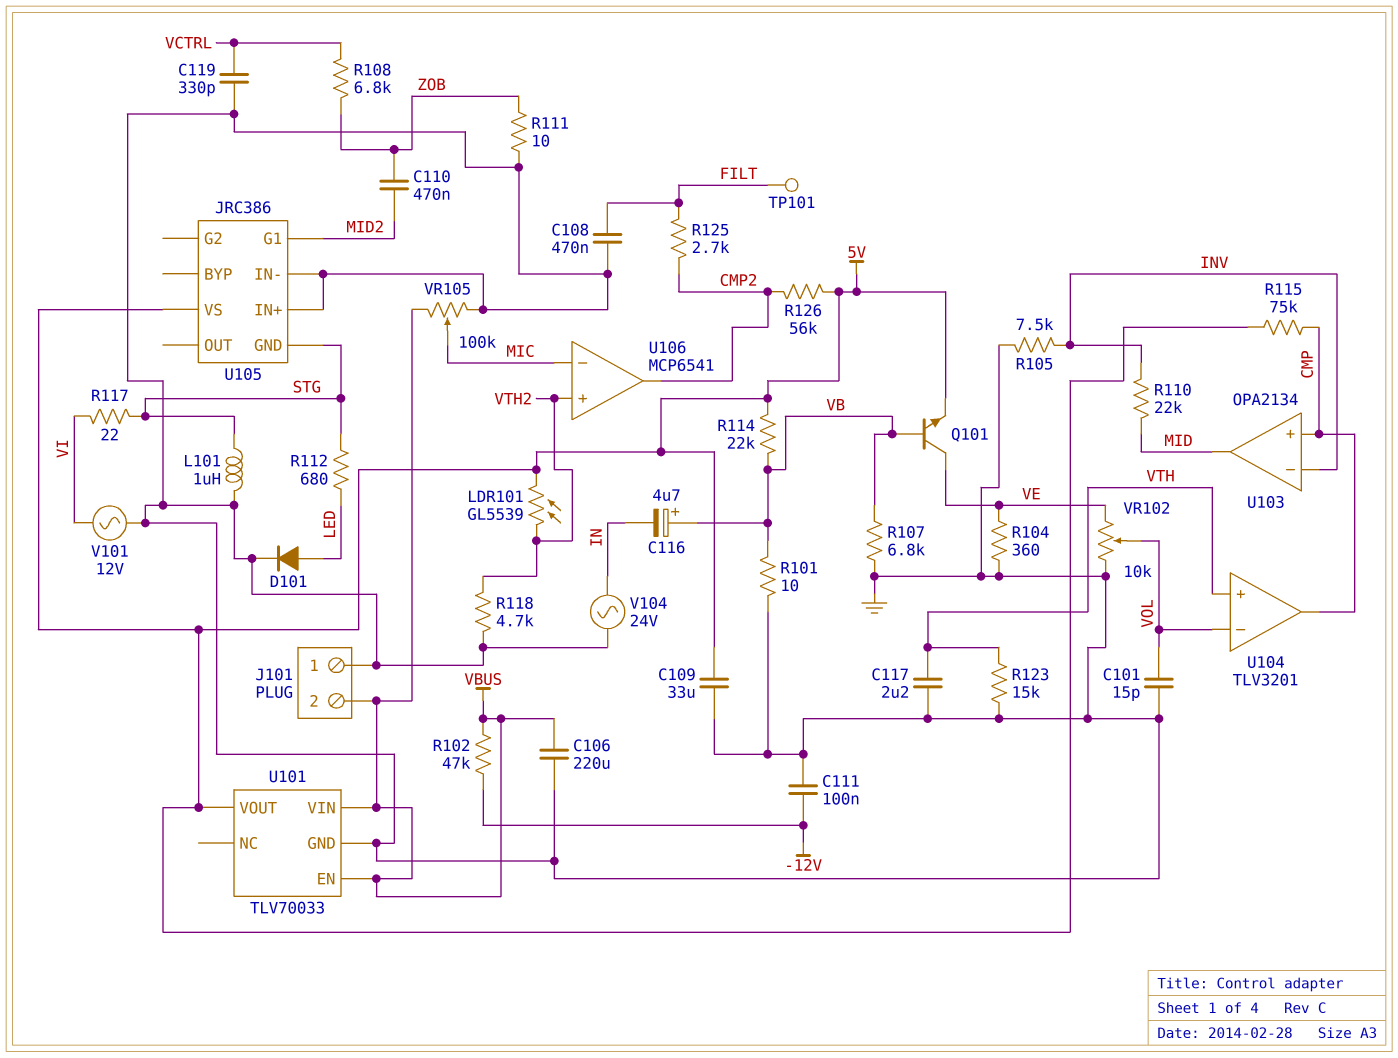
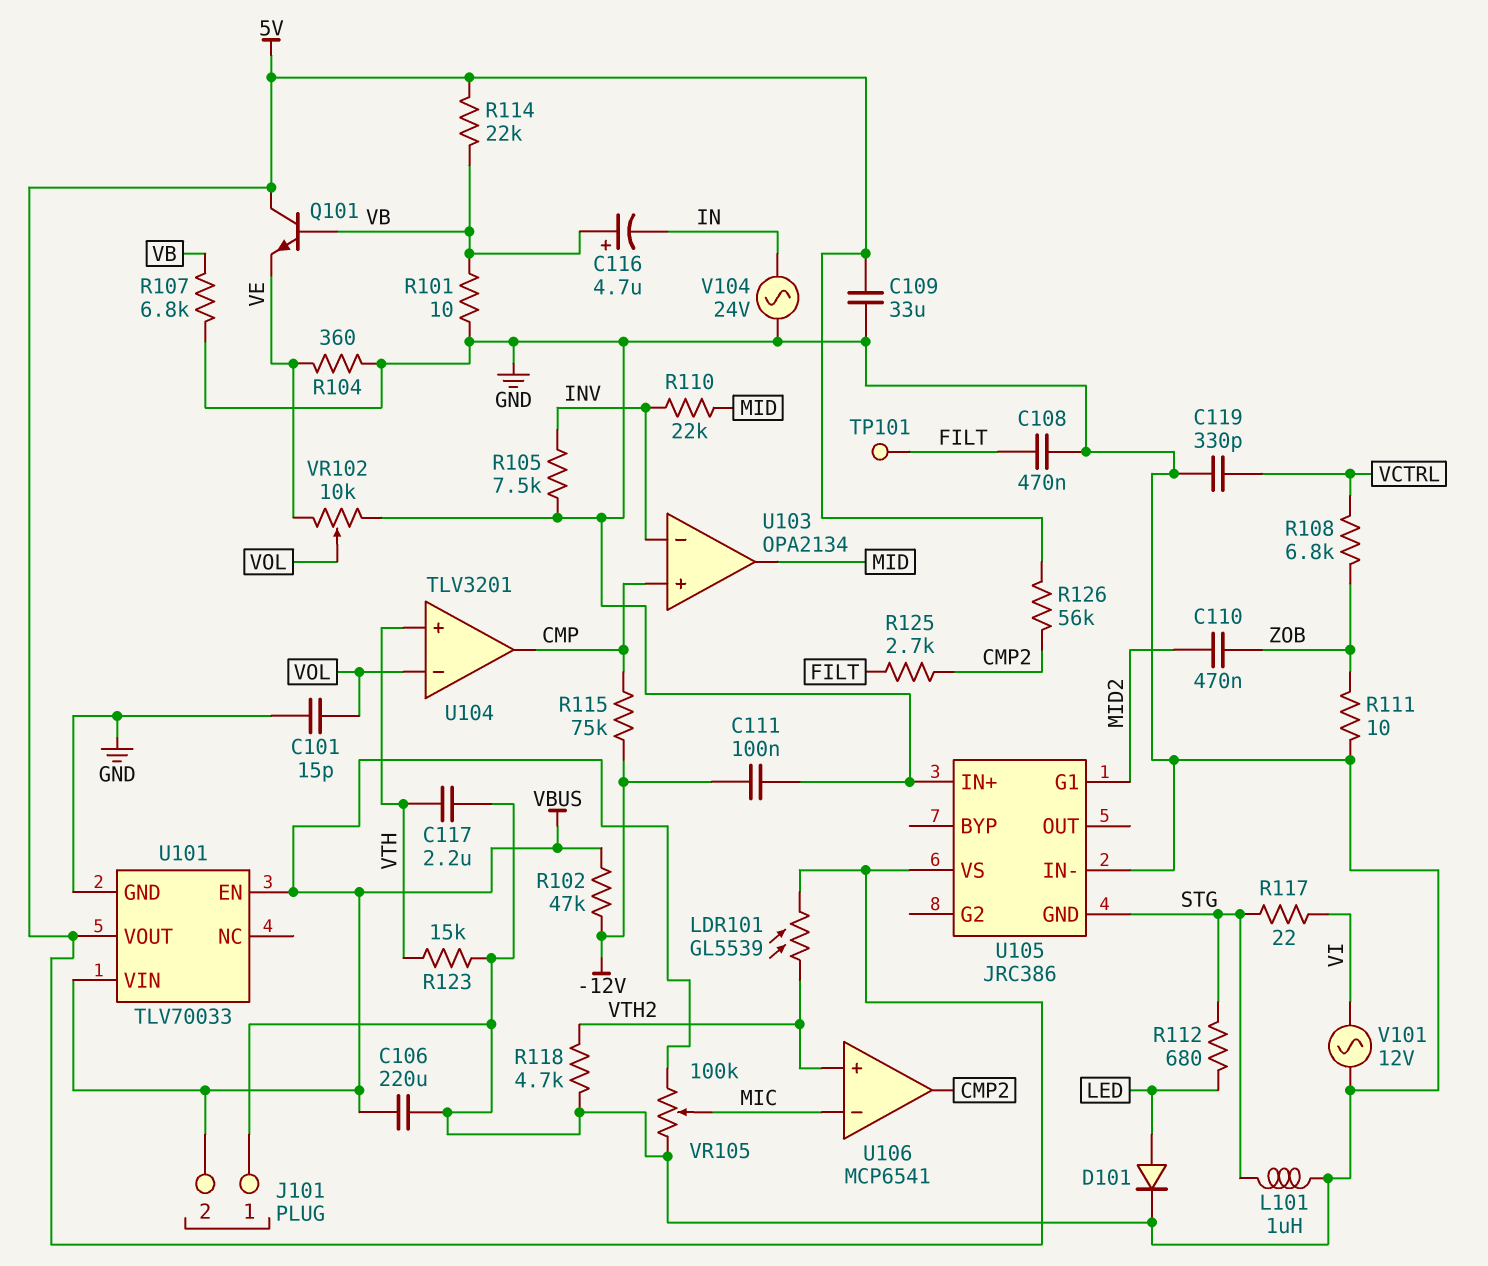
Q101: NPN (B VB, C VE, E 5V) -> NPN (B VB, C 5V, E VE)
R115: 75k (5V, CMP) -> 75k (-12V, CMP)

